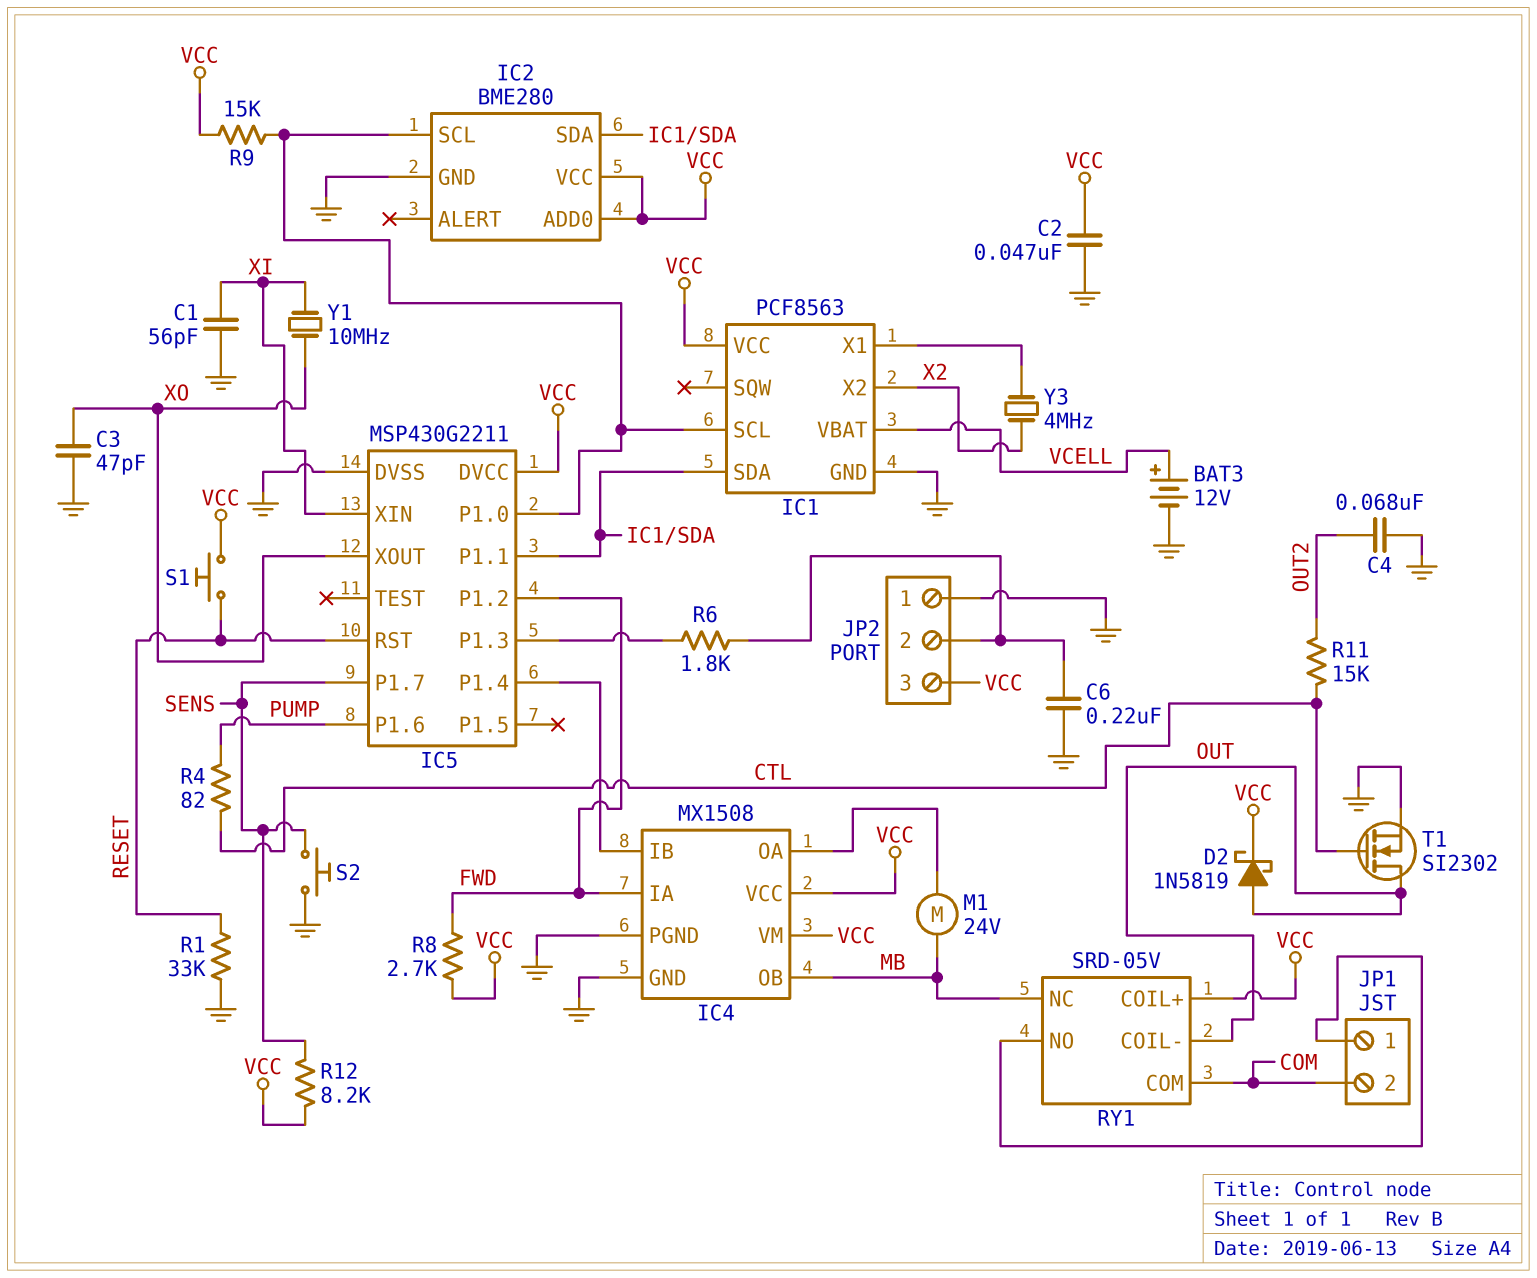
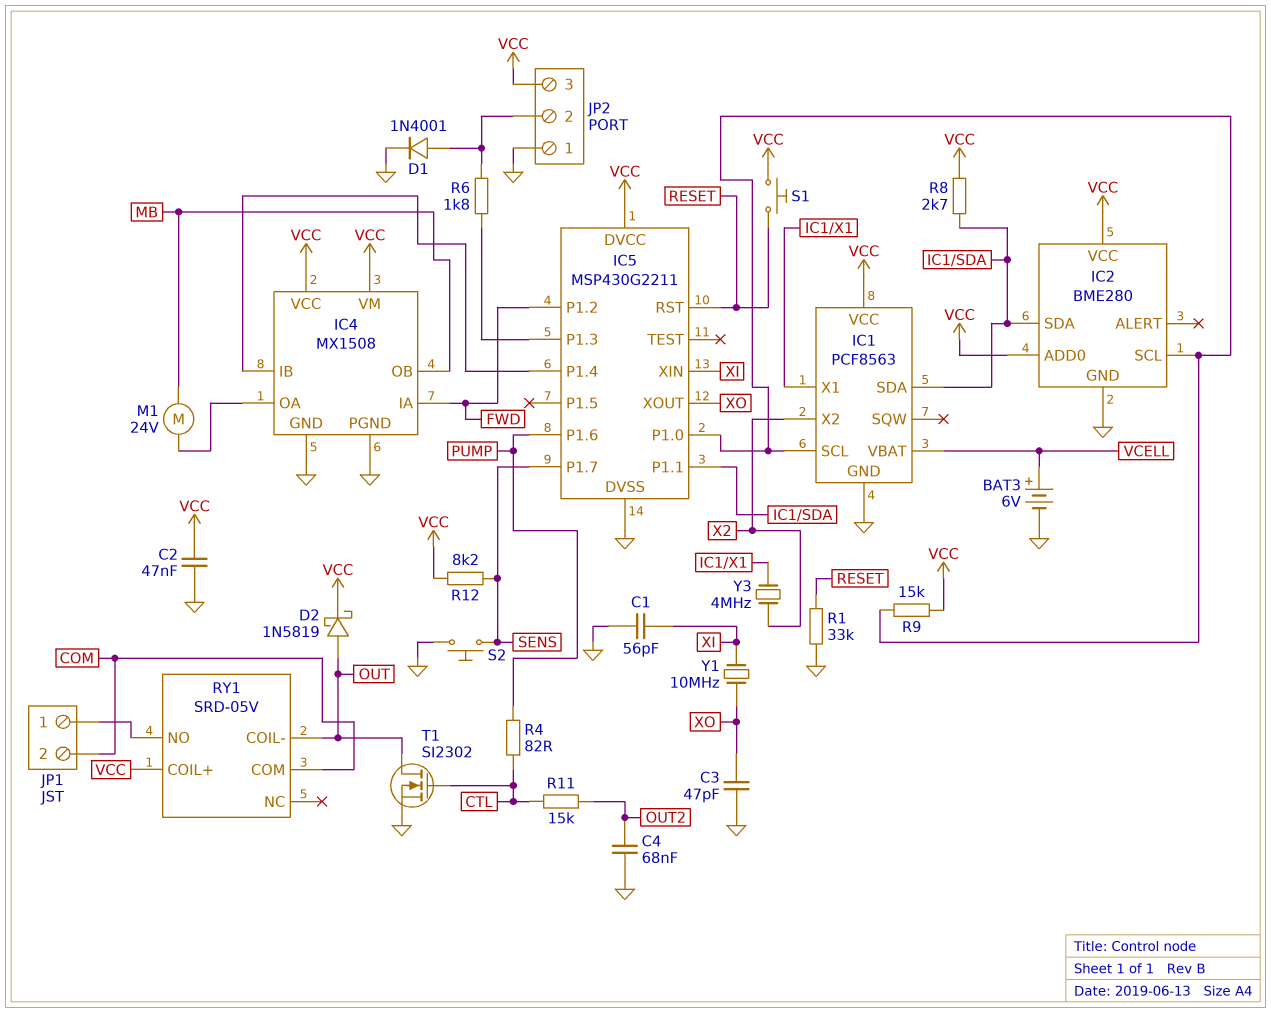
BAT3: 12V (plus VCELL, minus GND) -> 6V (plus VCELL, minus GND)
C6: 220nF (GND, JP2/2) -> none
D1: none -> diode 1N4001 (A JP2/2, K GND)
R8: 2.7k (FWD, VCC) -> 2.7k (IC1/SDA, VCC)
RY1 pin NC: MB -> none

